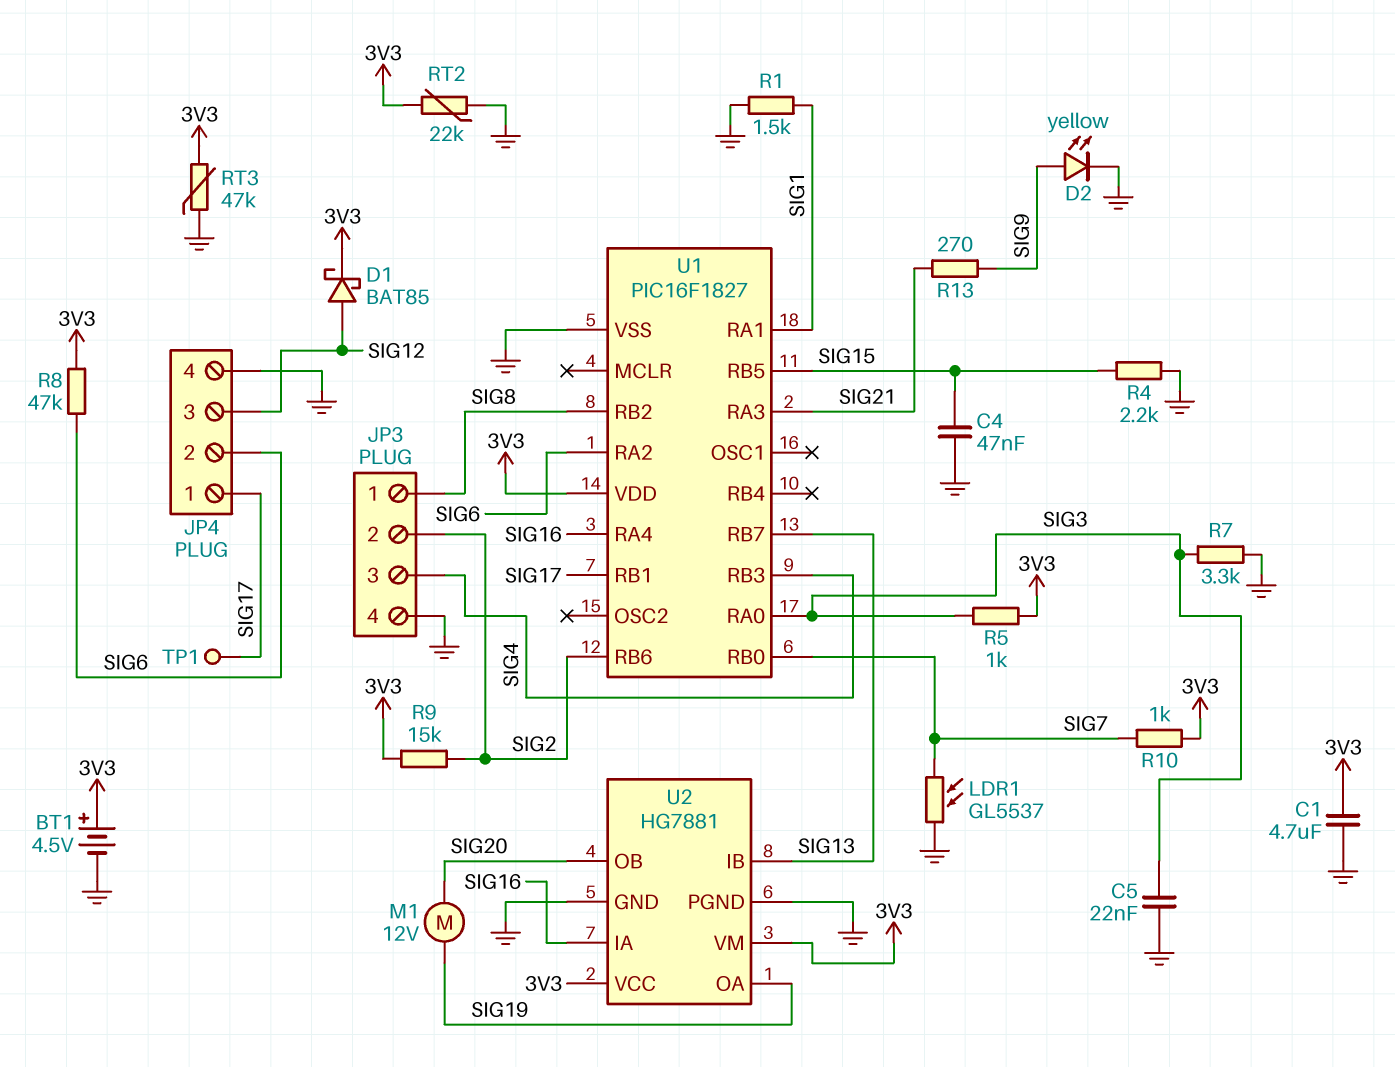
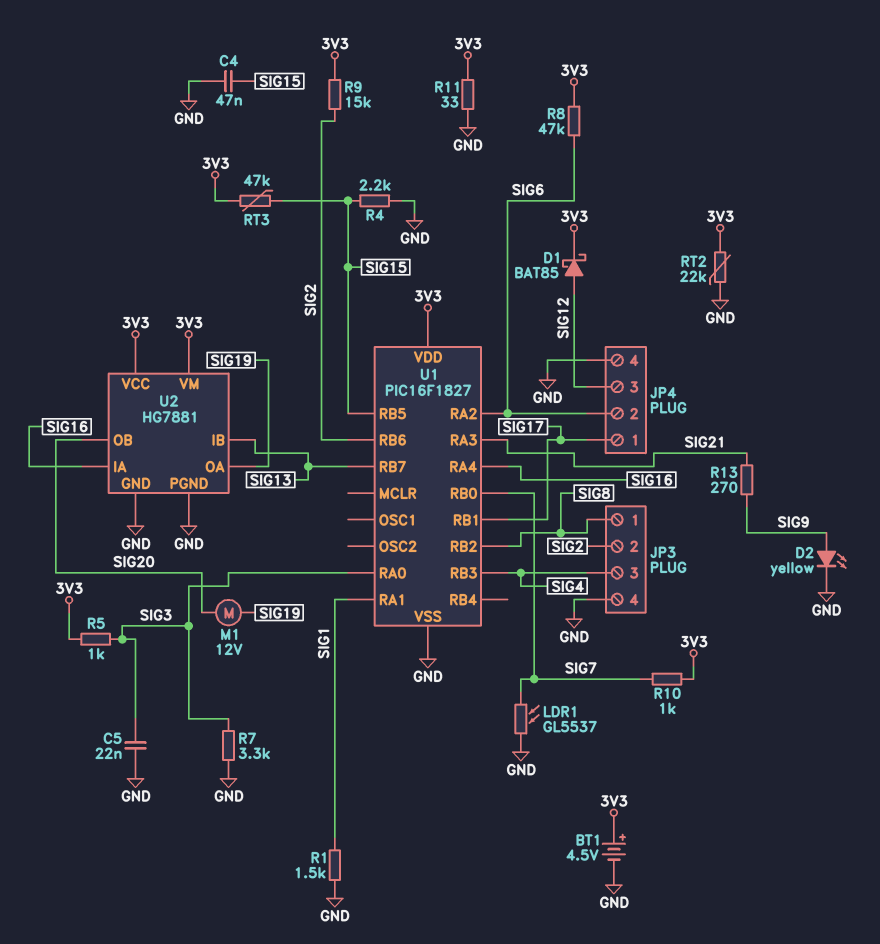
C1: 4.7uF (3V3, GND) -> none
R11: none -> 33 (3V3, GND)
RT3: 47k (3V3, GND) -> 47k (3V3, SIG15)
TP1: test point (SIG17) -> none

